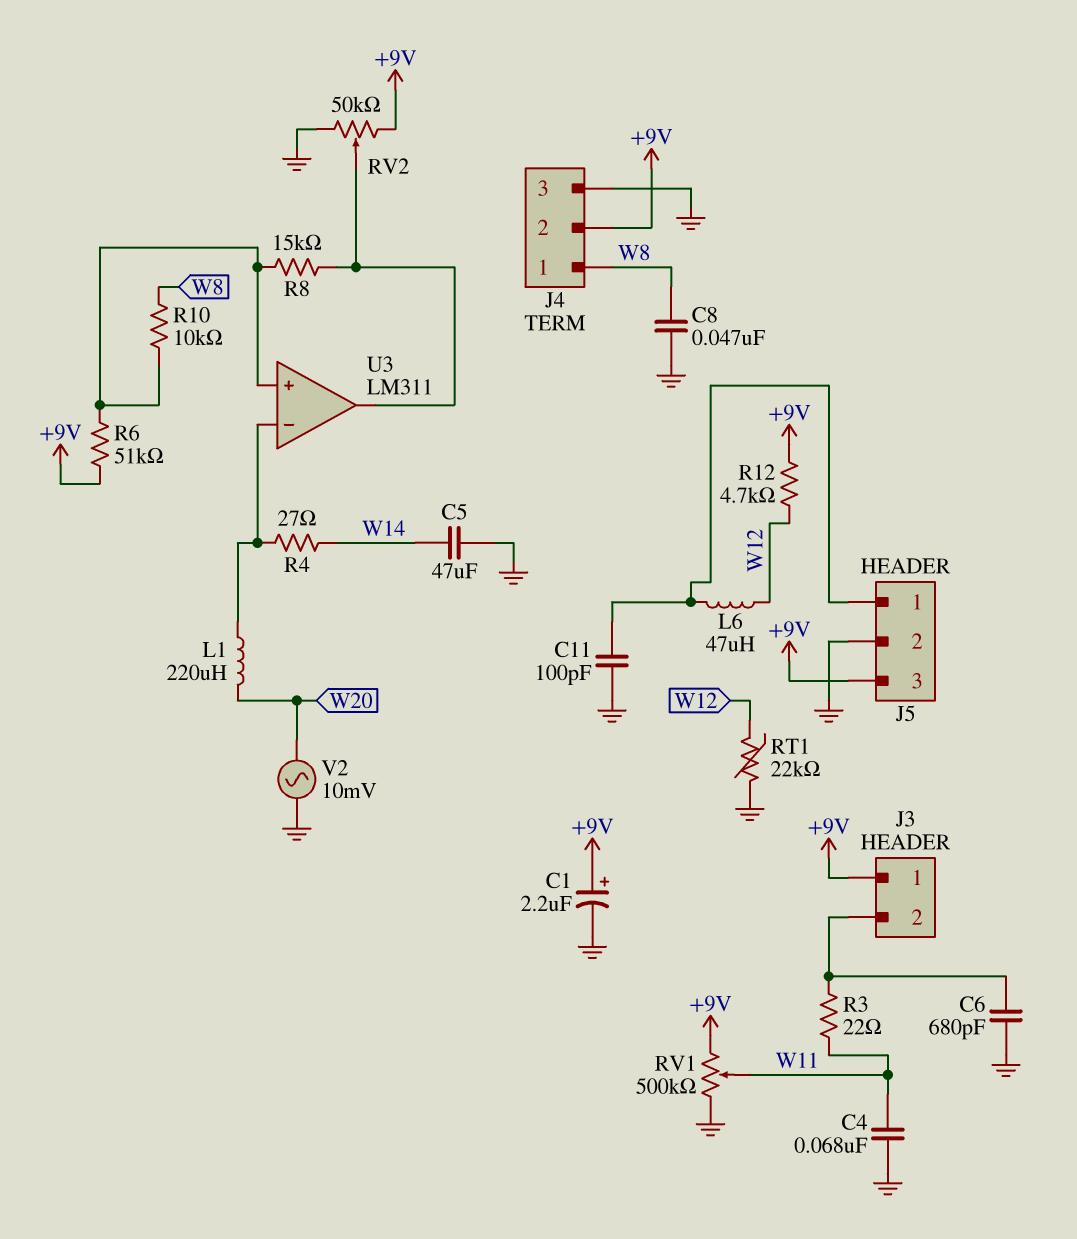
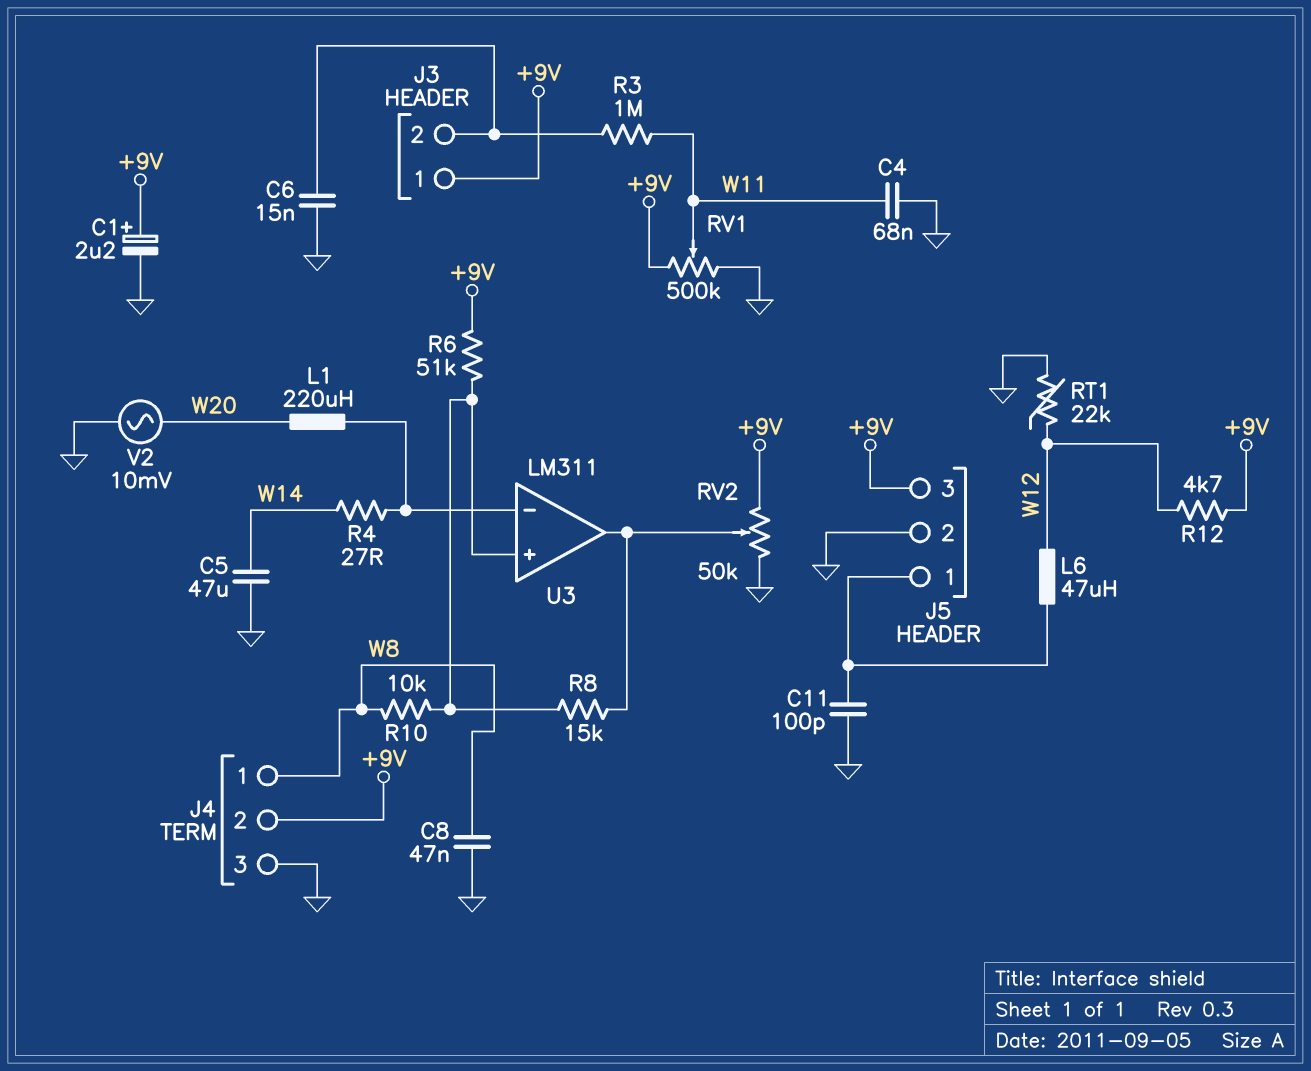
C6: 680pF (GND, J3/2) -> 15nF (GND, J3/2)
R3: 22 (J3/2, W11) -> 1M (J3/2, W11)

